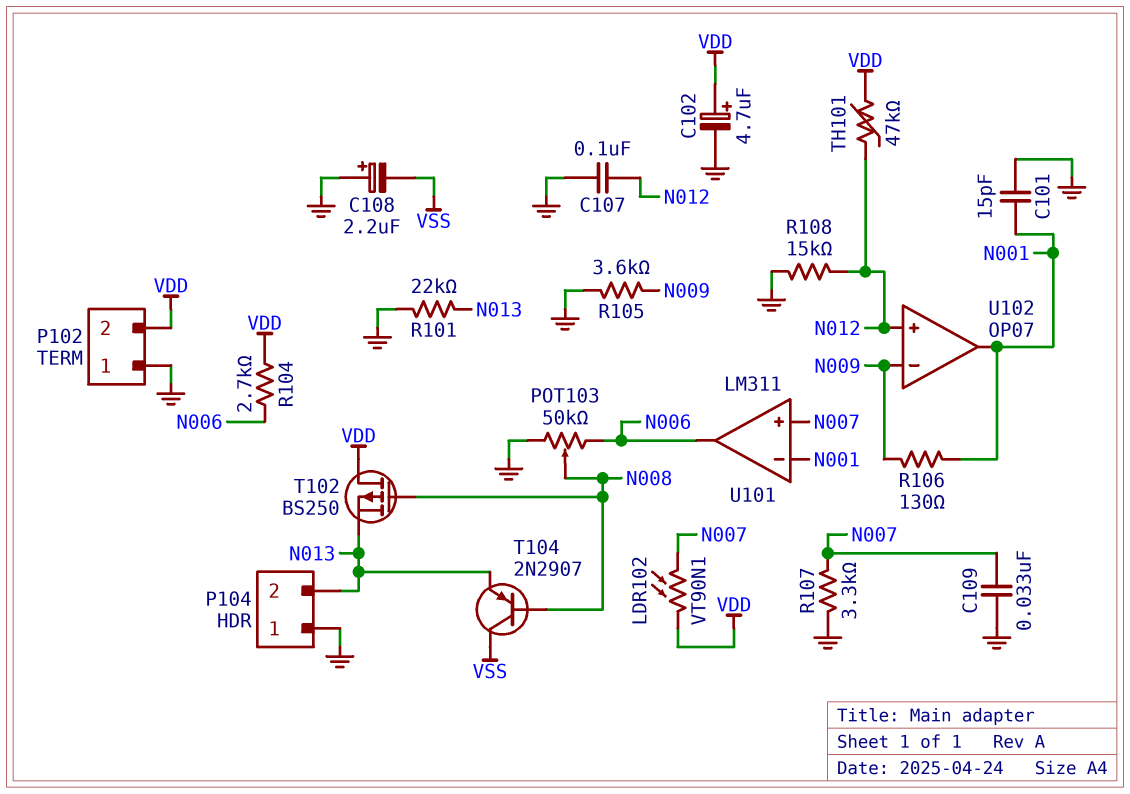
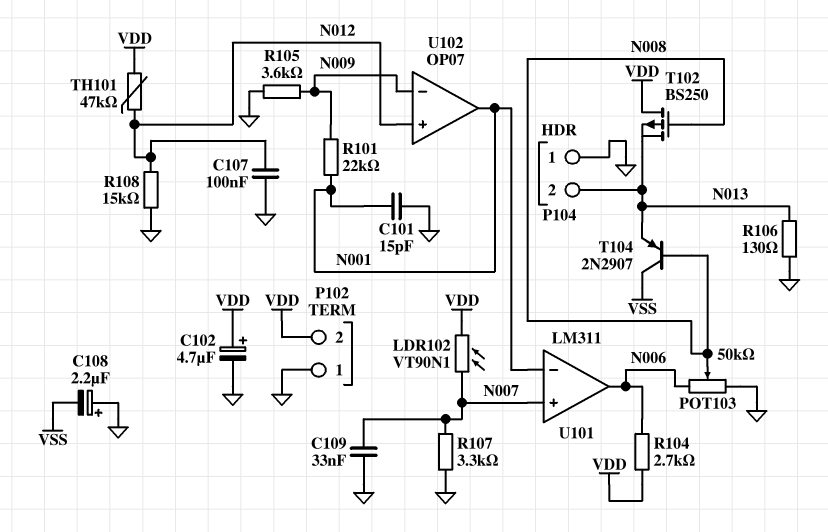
R101: 22k (GND, N013) -> 22k (N001, N009)
R106: 130 (N001, N009) -> 130 (GND, N013)

